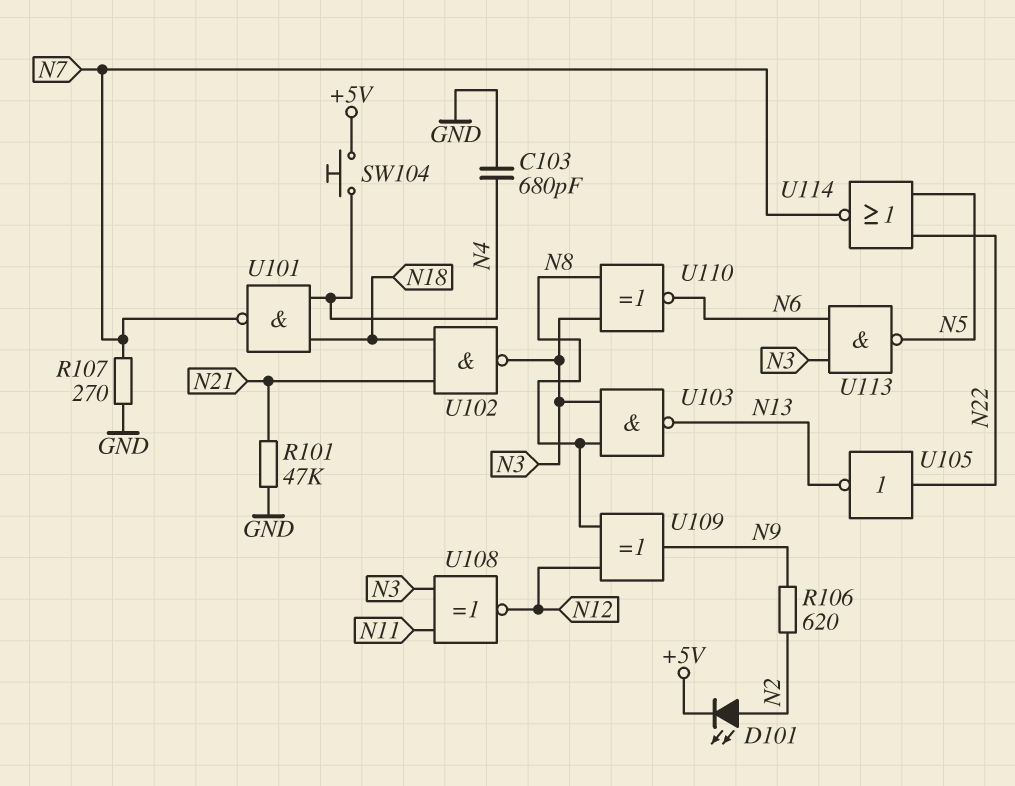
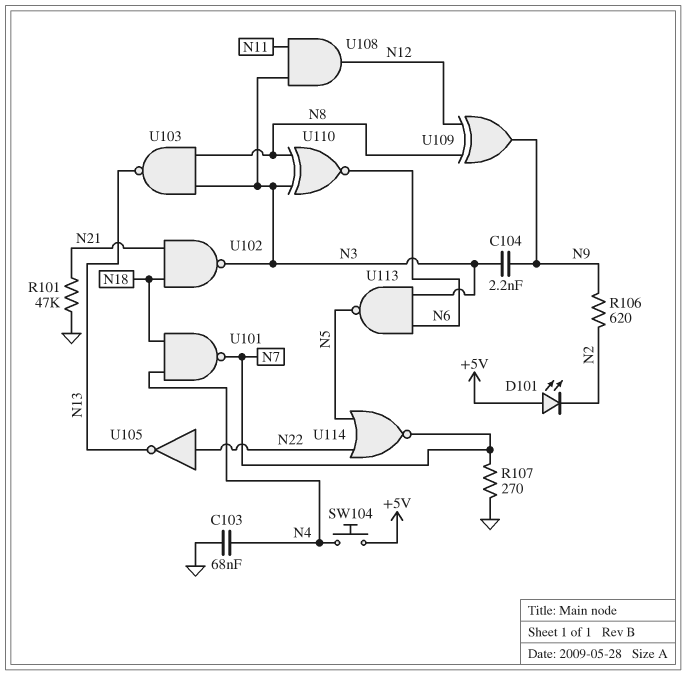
C103: 680pF (GND, N4) -> 68nF (GND, N4)
C104: none -> 2.2nF (N3, N9)
D101: LED (A N2, K +5V) -> LED (A +5V, K N2)
U108: XNOR (in N3, in N11, out N12) -> AND (in N3, in N11, out N12)

